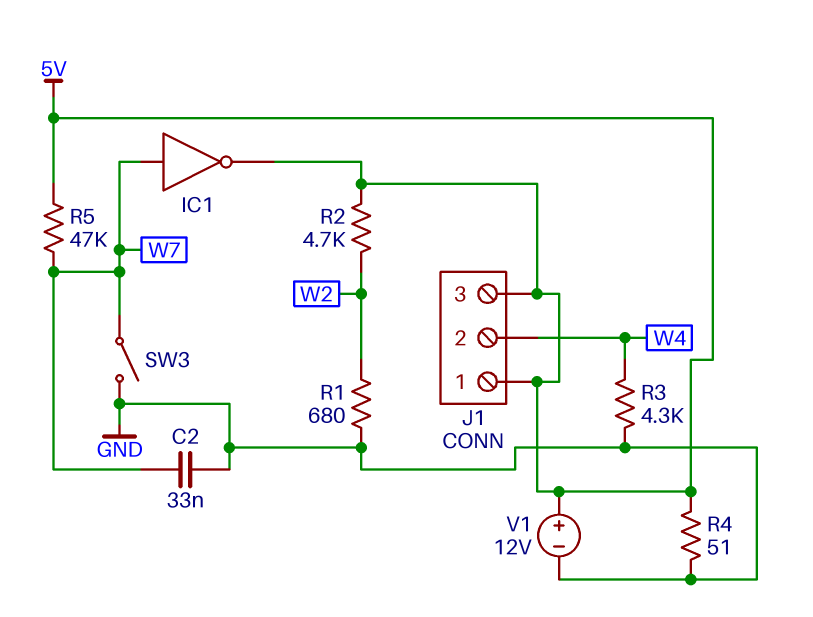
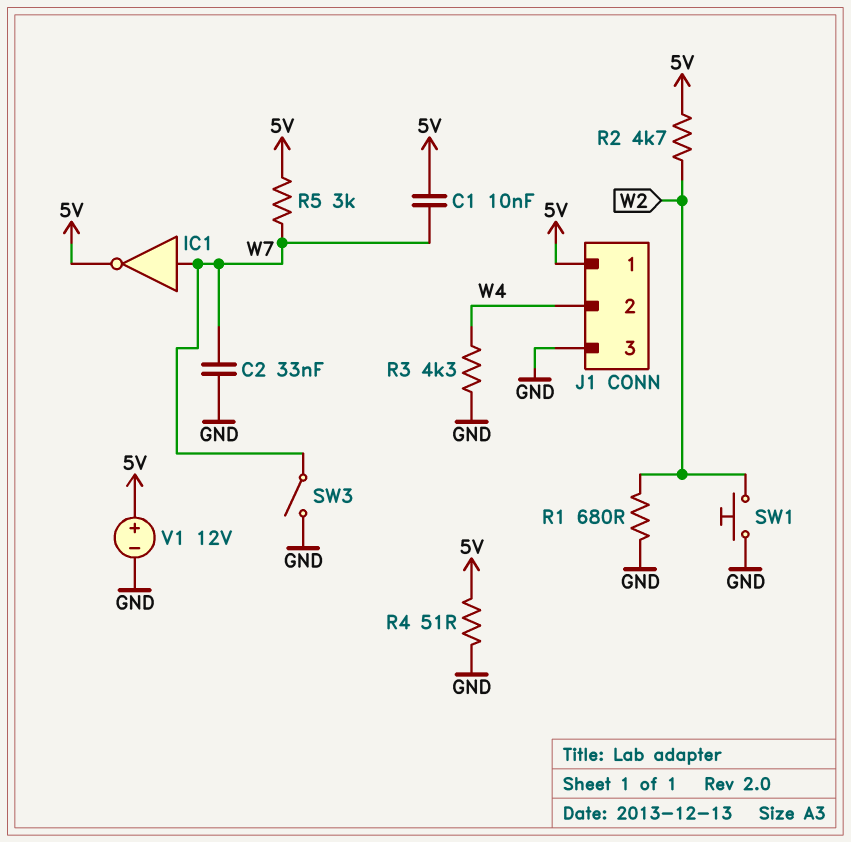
C1: none -> 10nF (5V, W7)
J1 pin 3: 5V -> GND
R5: 47k (5V, W7) -> 3k (5V, W7)
SW1: none -> button (GND, W2)

